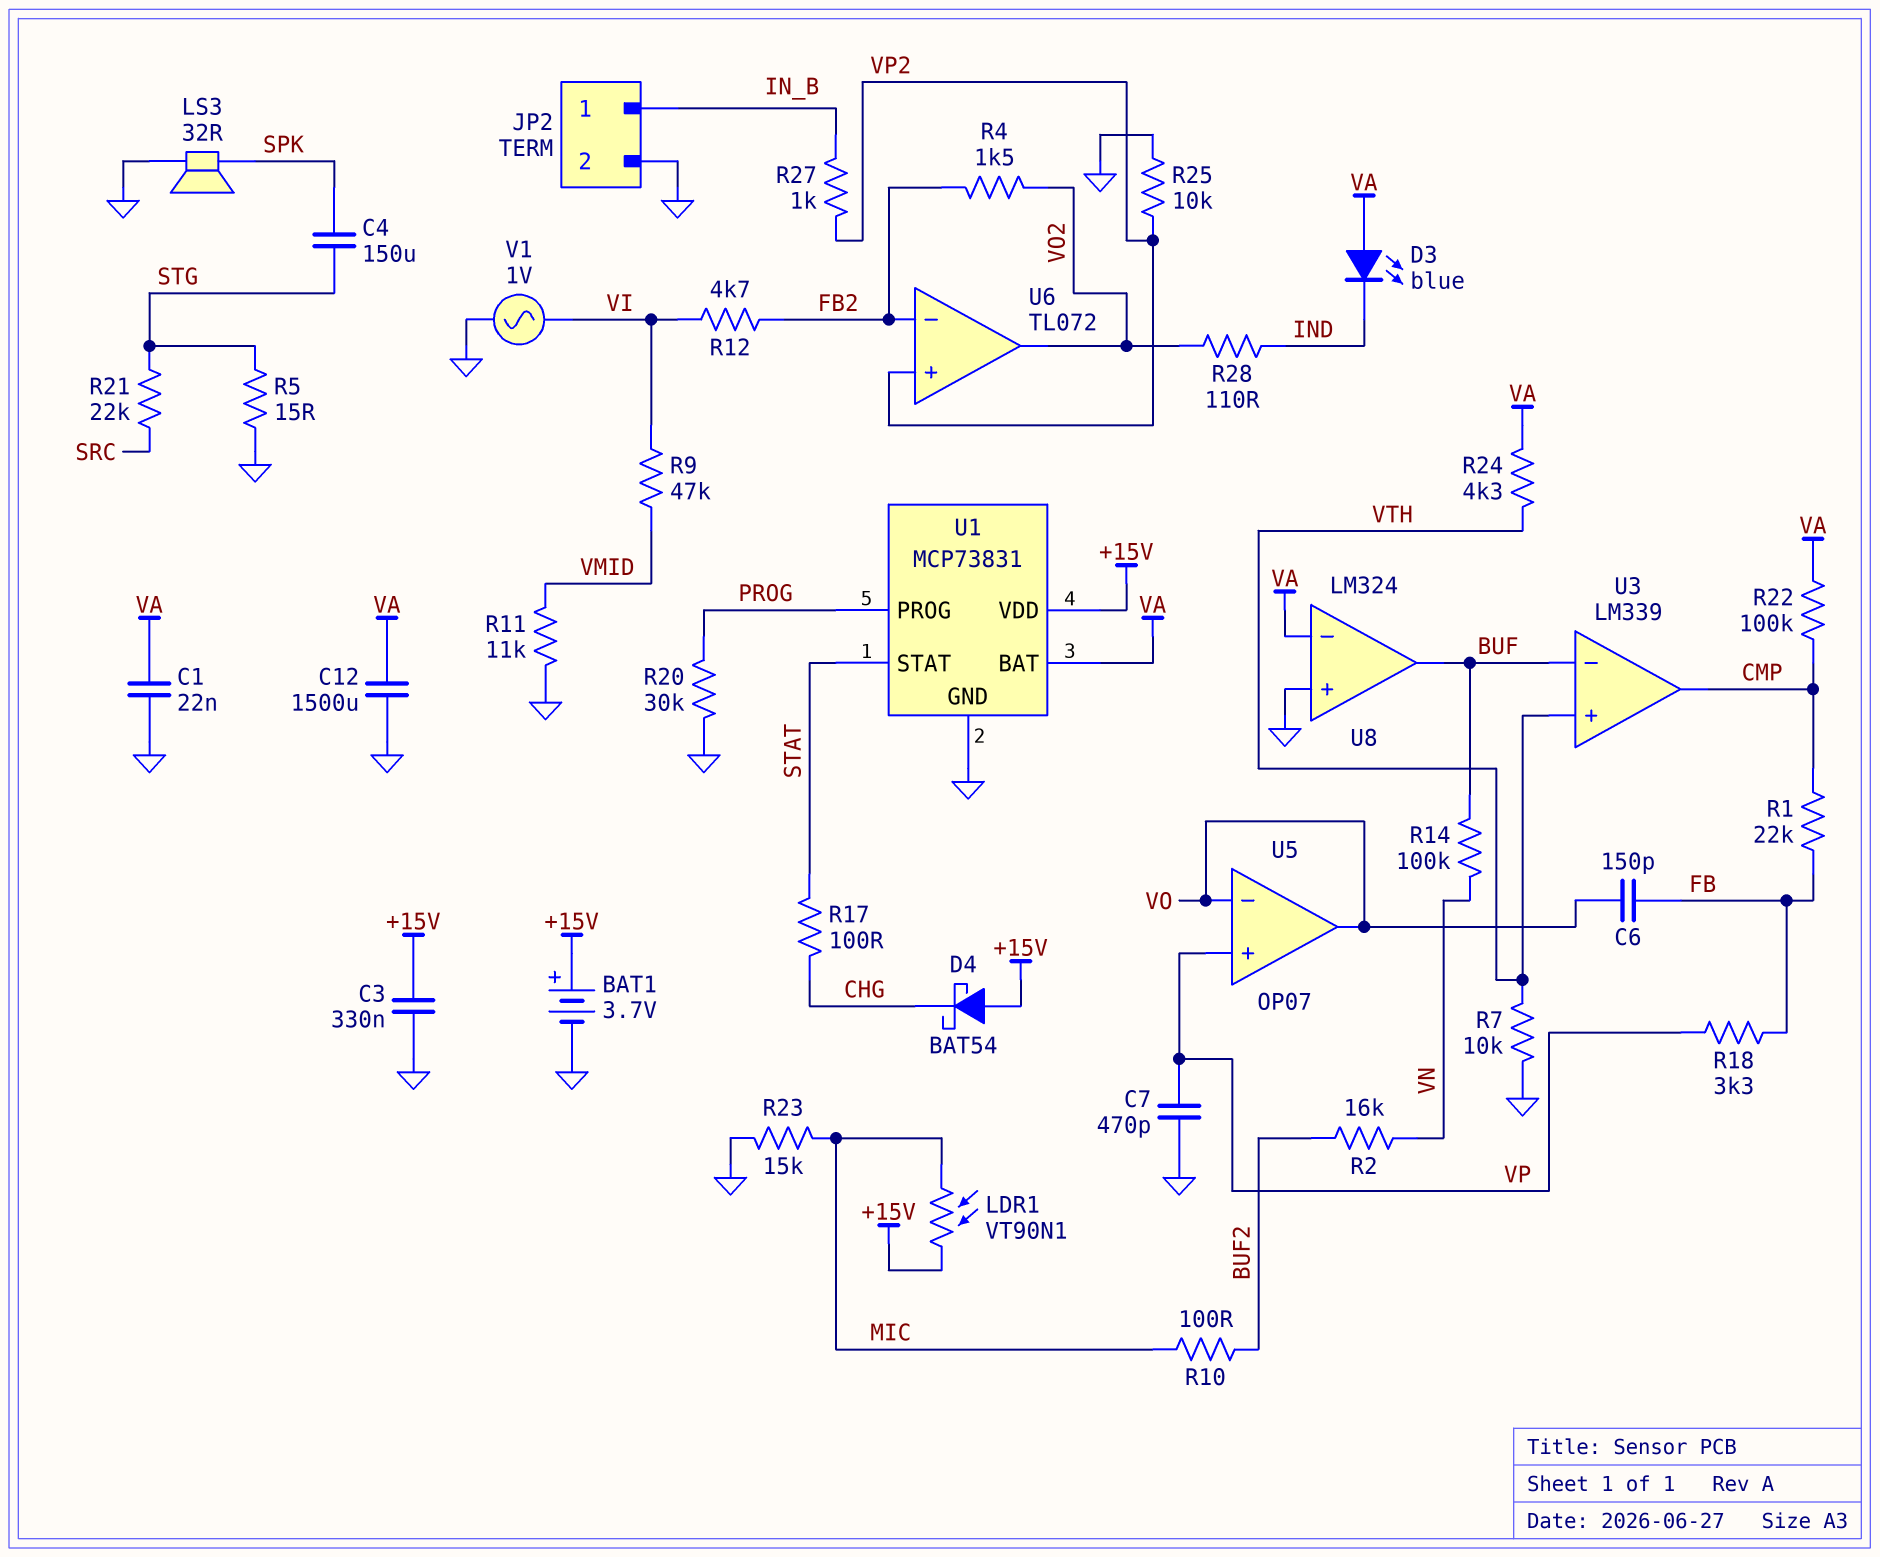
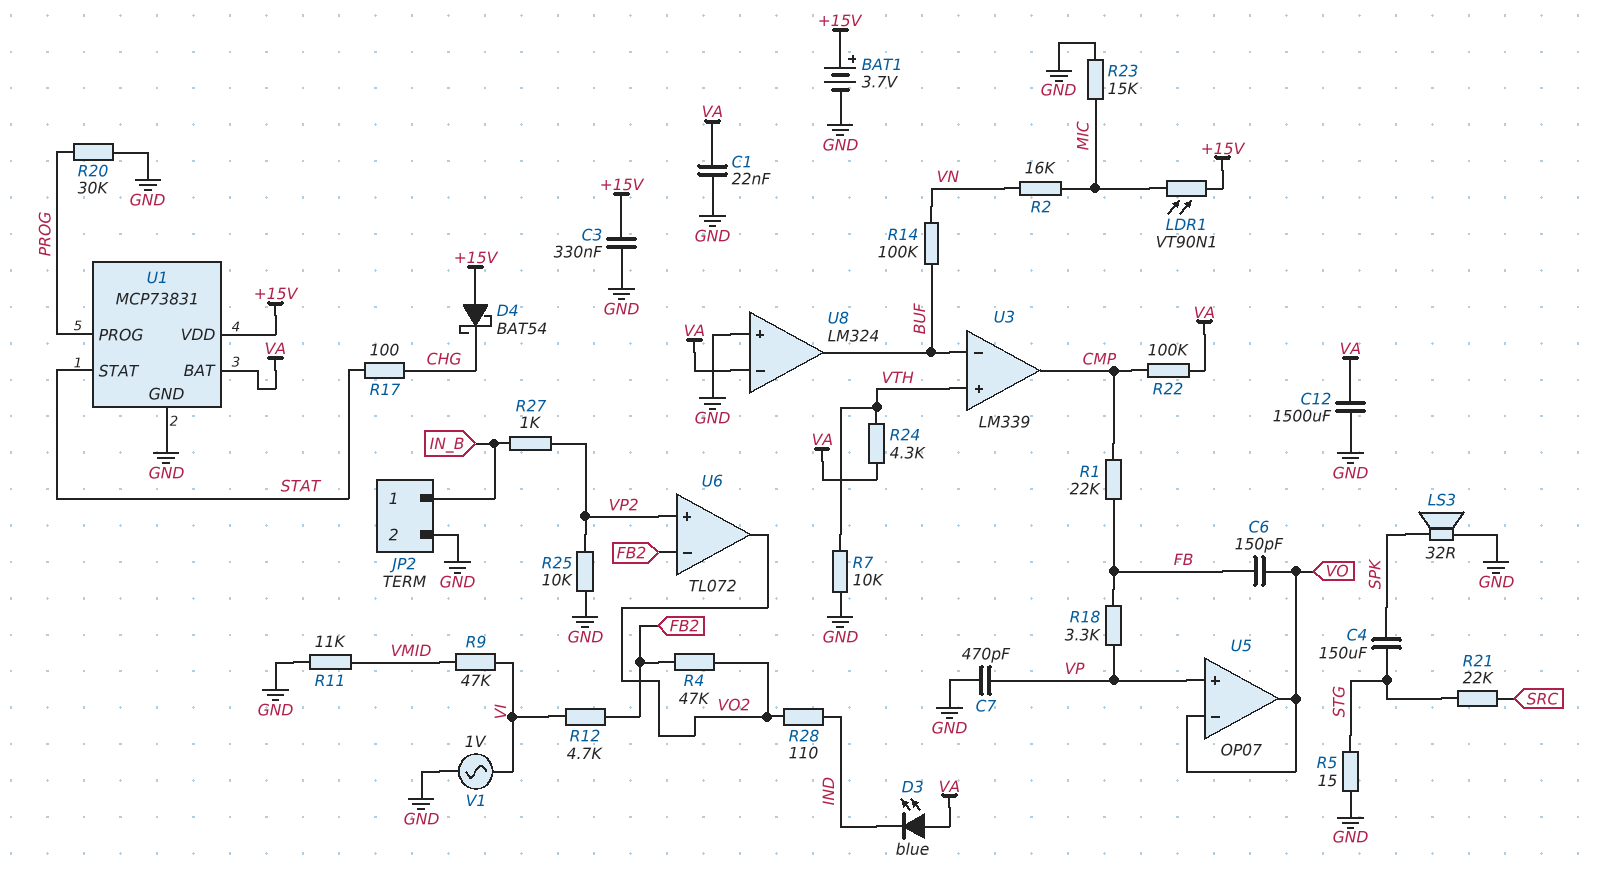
R2: 16k (BUF2, VN) -> 16k (MIC, VN)
R4: 1.5k (FB2, VO2) -> 47k (FB2, VO2)
R10: 100 (BUF2, MIC) -> none

